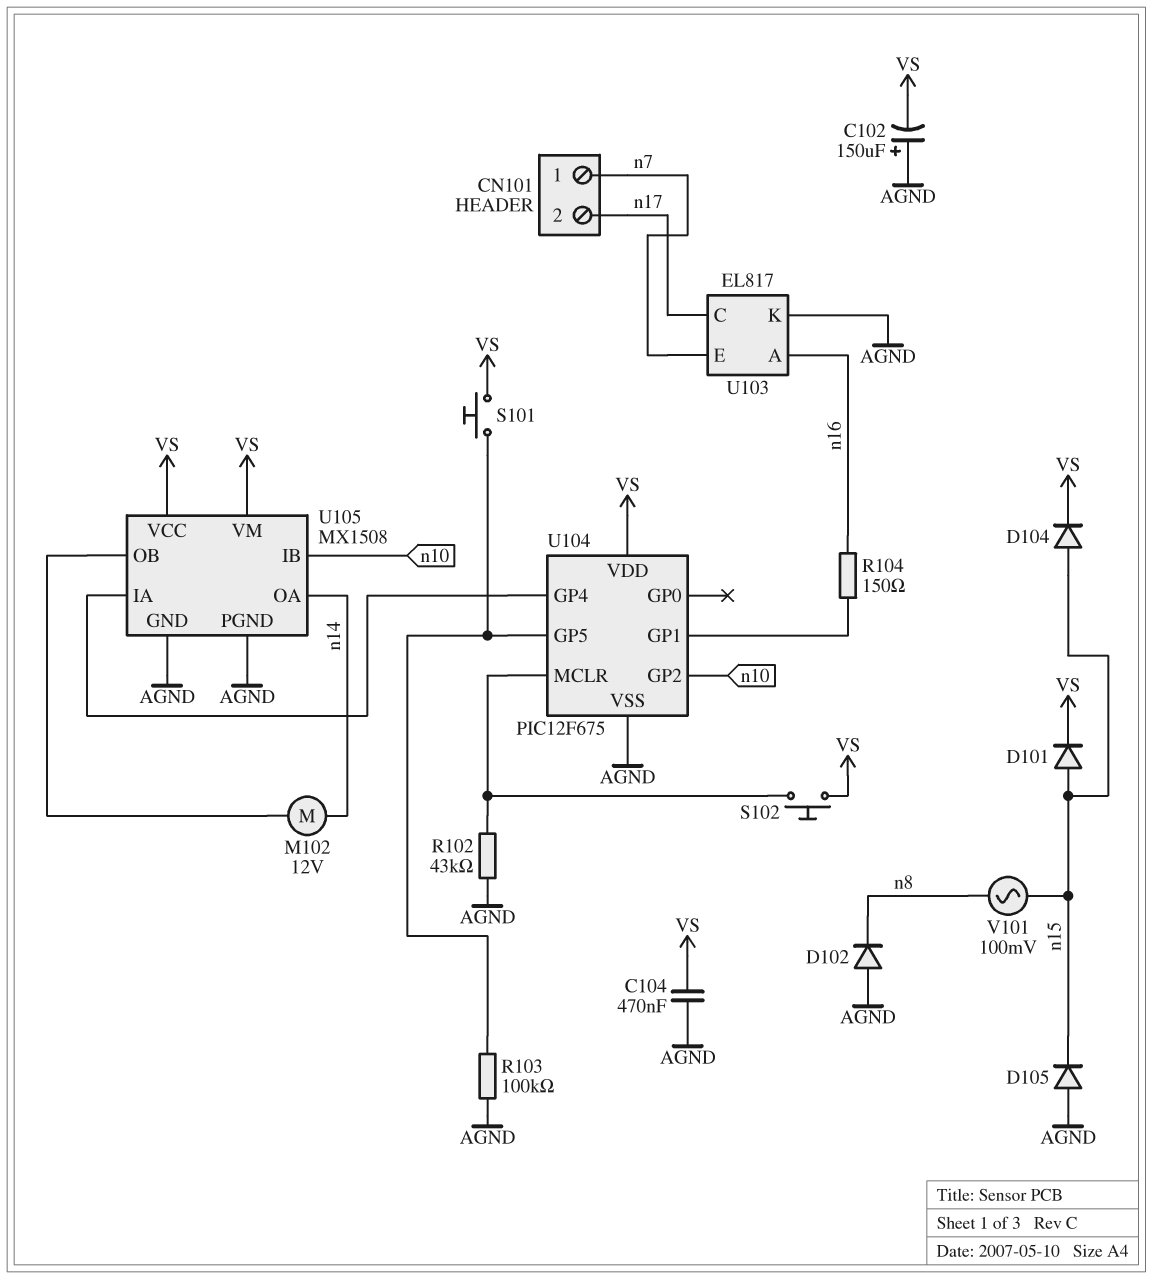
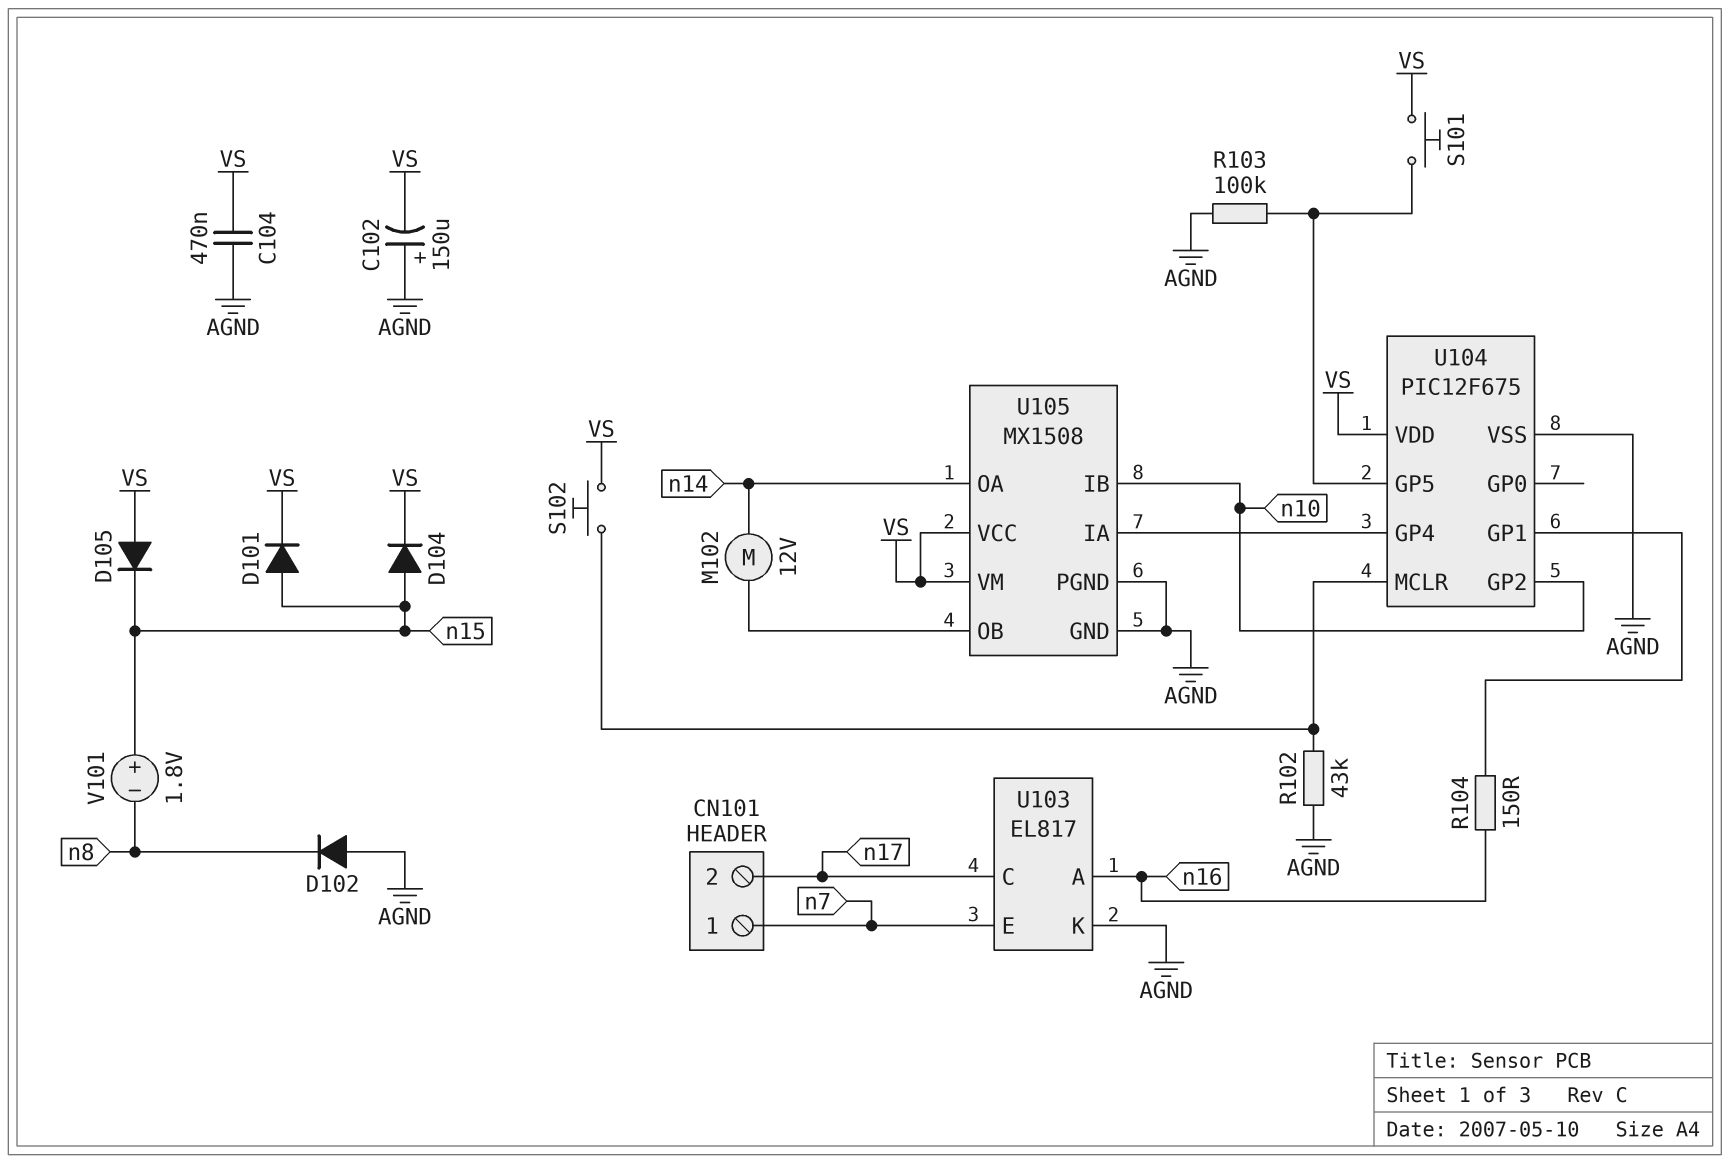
D105: diode (A AGND, K n15) -> diode (A VS, K n15)
V101: AC 100mV (n8, n15) -> 1.8V (plus n15, minus n8)

